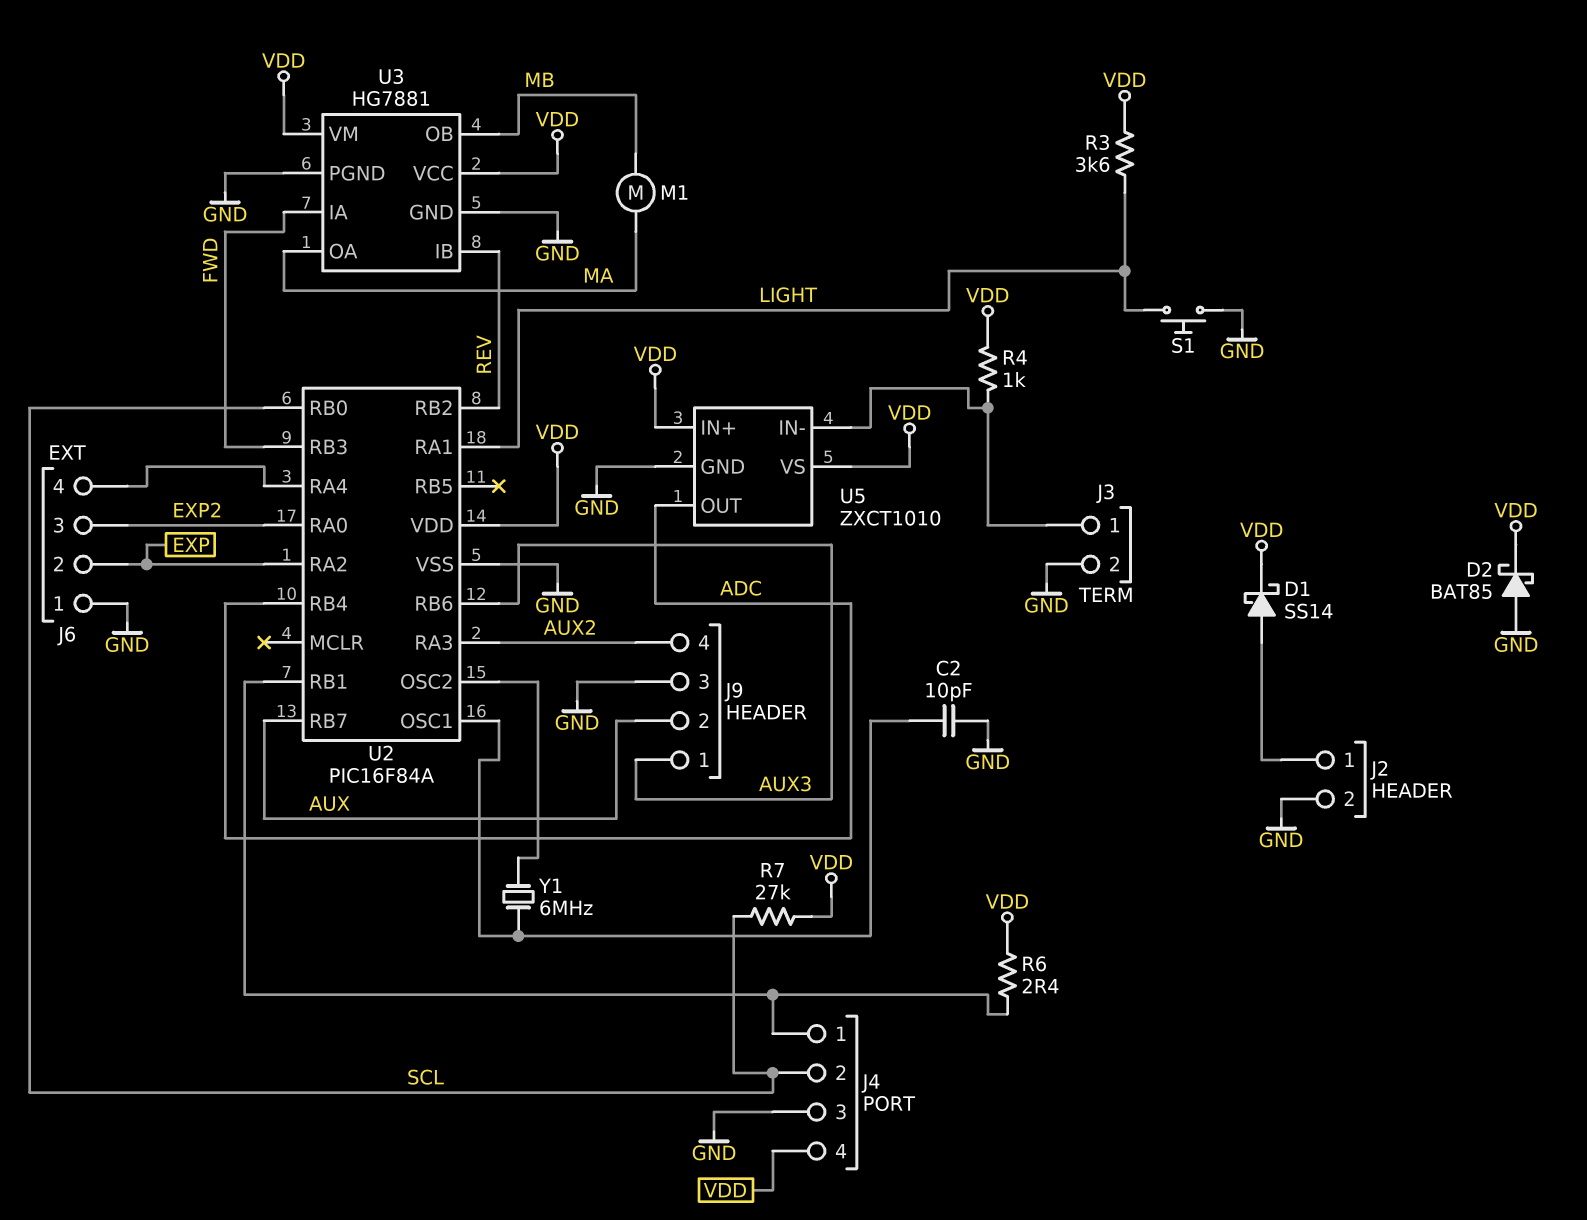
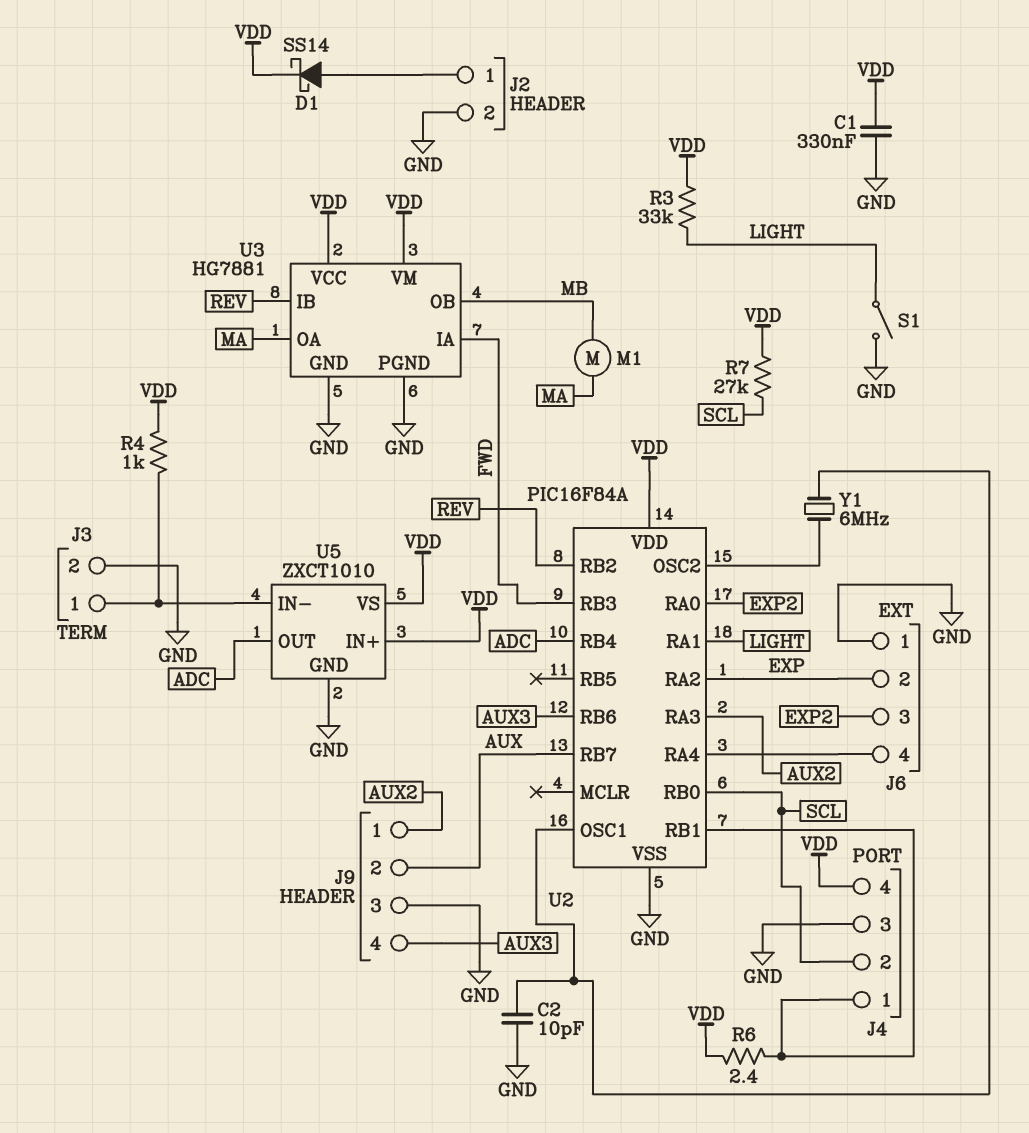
C1: none -> 330nF (GND, VDD)
D2: schottky BAT85 (A GND, K VDD) -> none
J9 pin 1: AUX3 -> AUX2
J9 pin 4: AUX2 -> AUX3
R3: 3.6k (LIGHT, VDD) -> 33k (LIGHT, VDD)
S1: button (GND, LIGHT) -> switch (GND, LIGHT)

